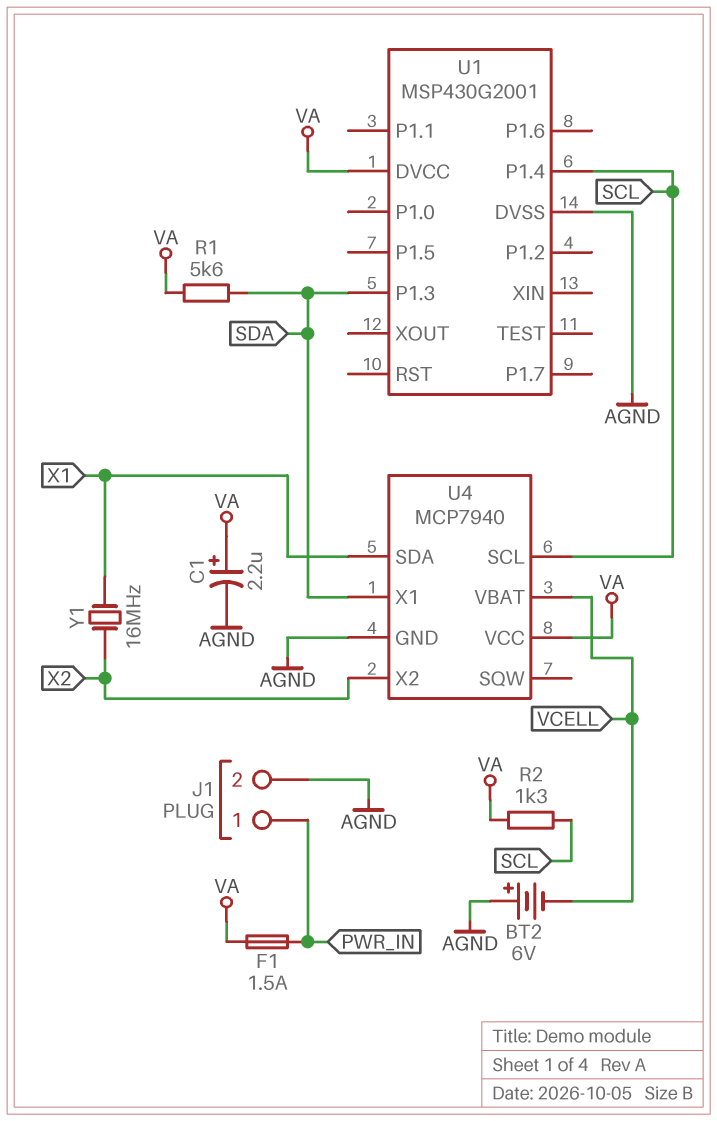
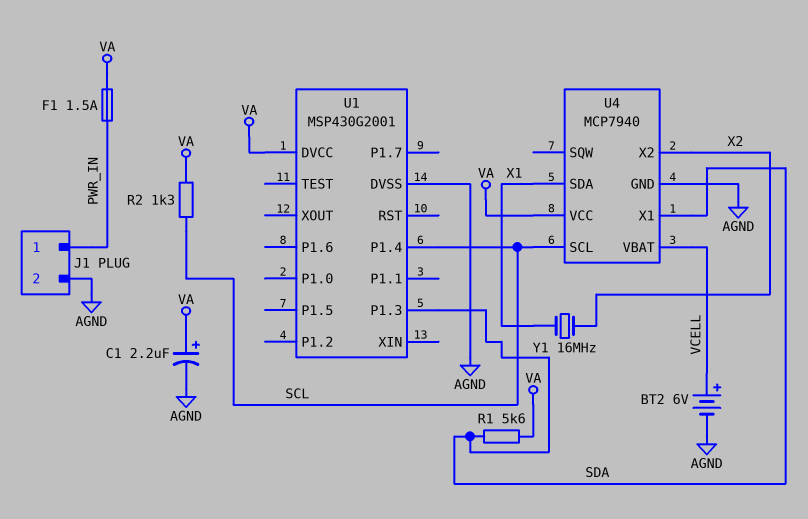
BT2: 6V (plus AGND, minus VCELL) -> 6V (plus VCELL, minus AGND)

